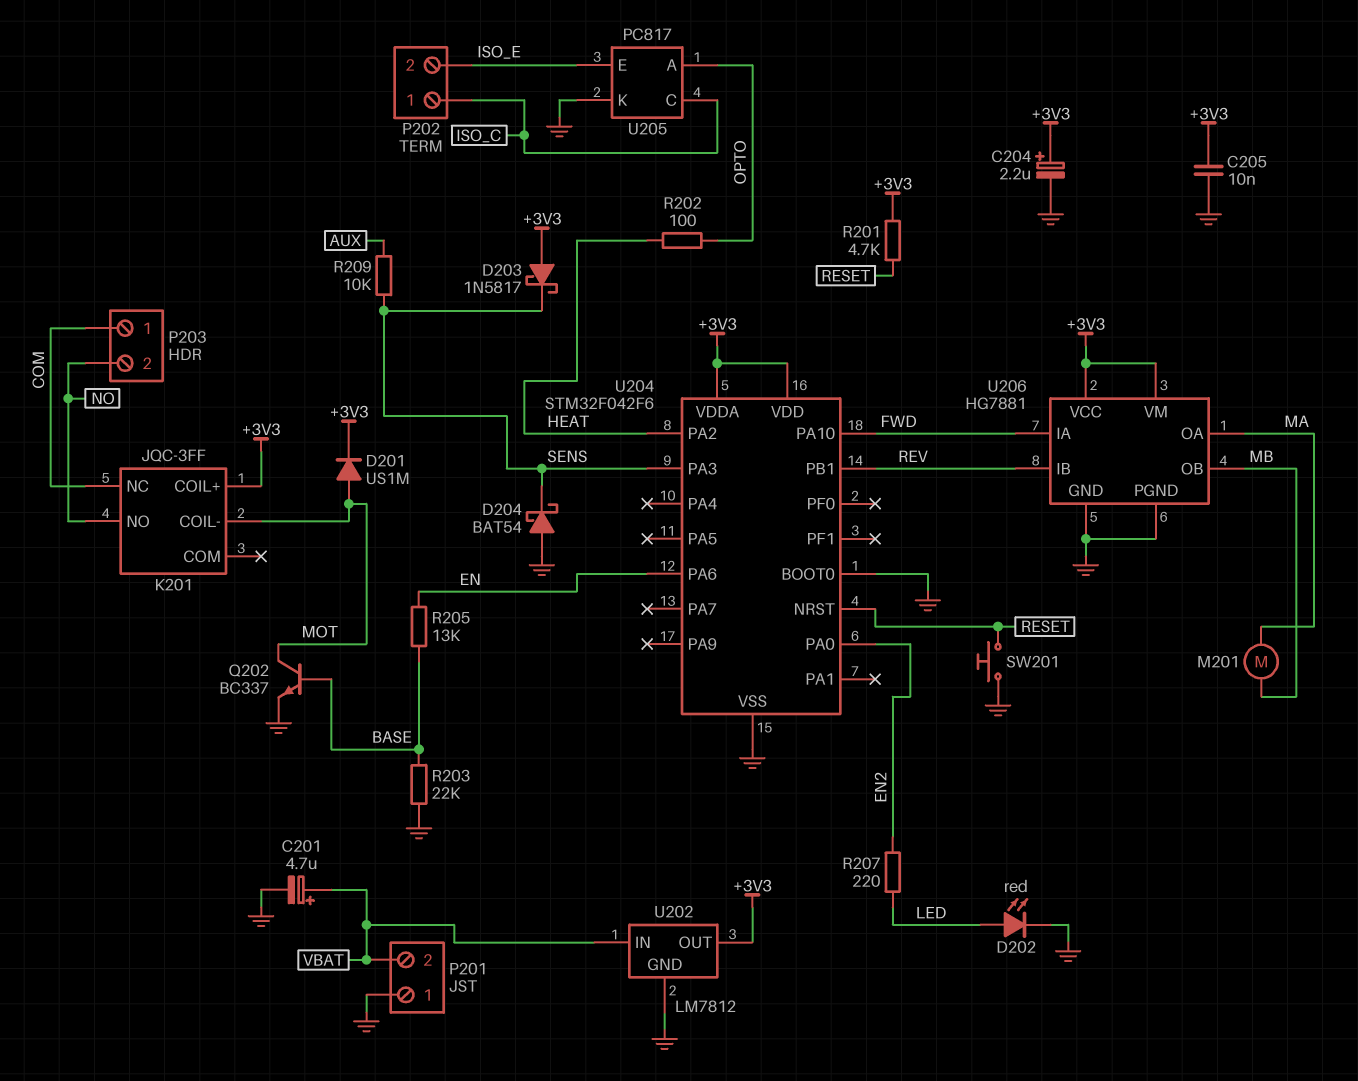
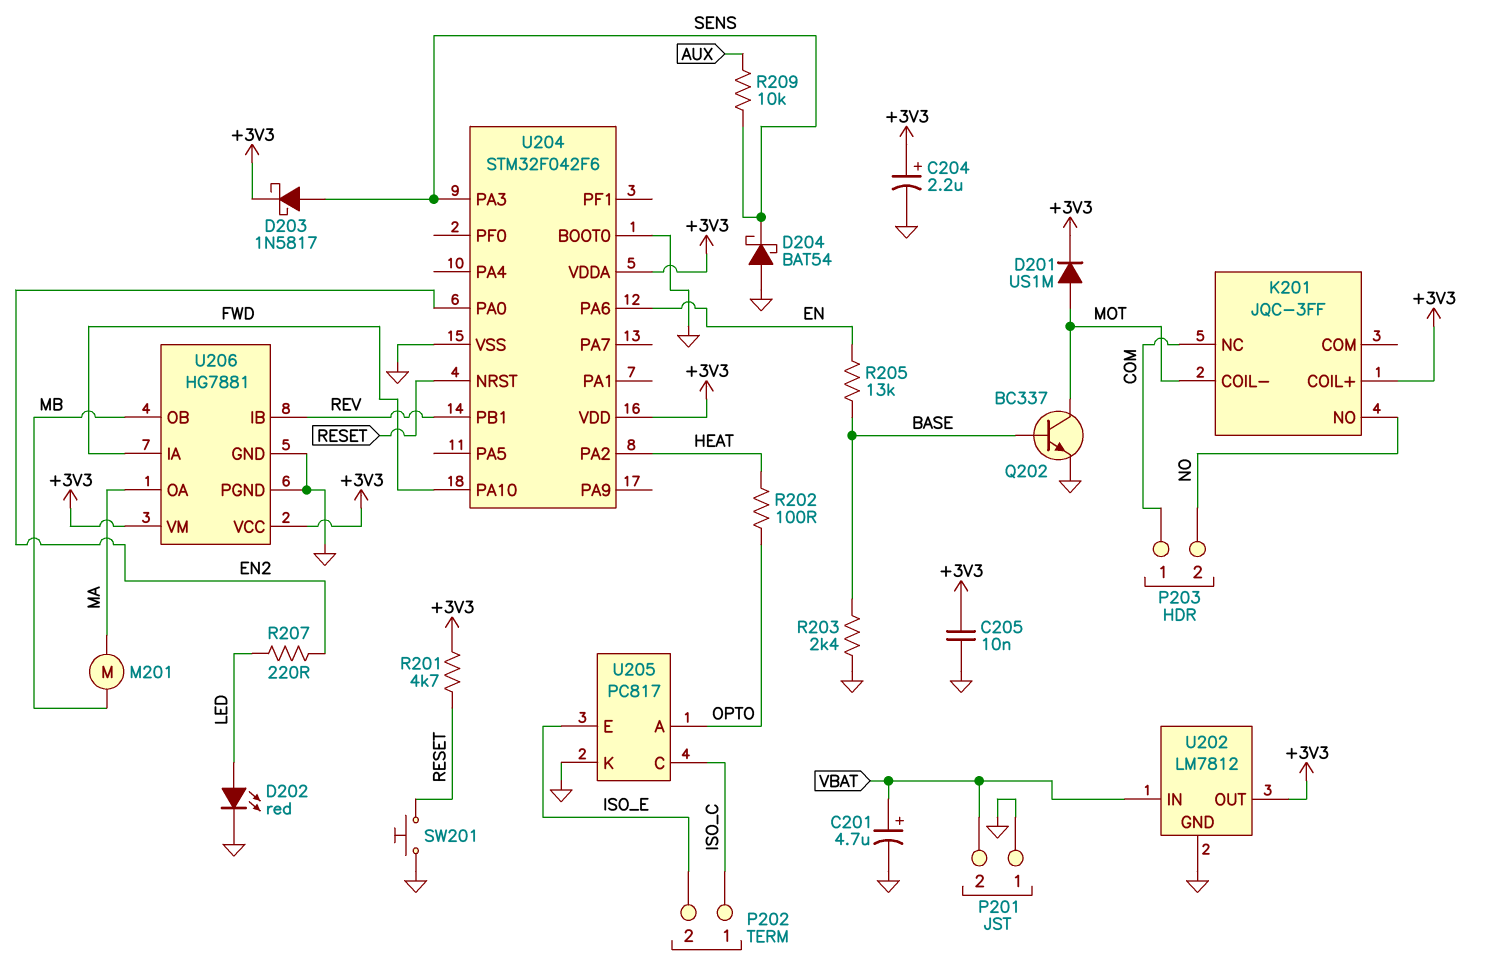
D203: schottky 1N5817 (A +3V3, K SENS) -> schottky 1N5817 (A SENS, K +3V3)
R203: 22k (BASE, GND) -> 2.4k (BASE, GND)

